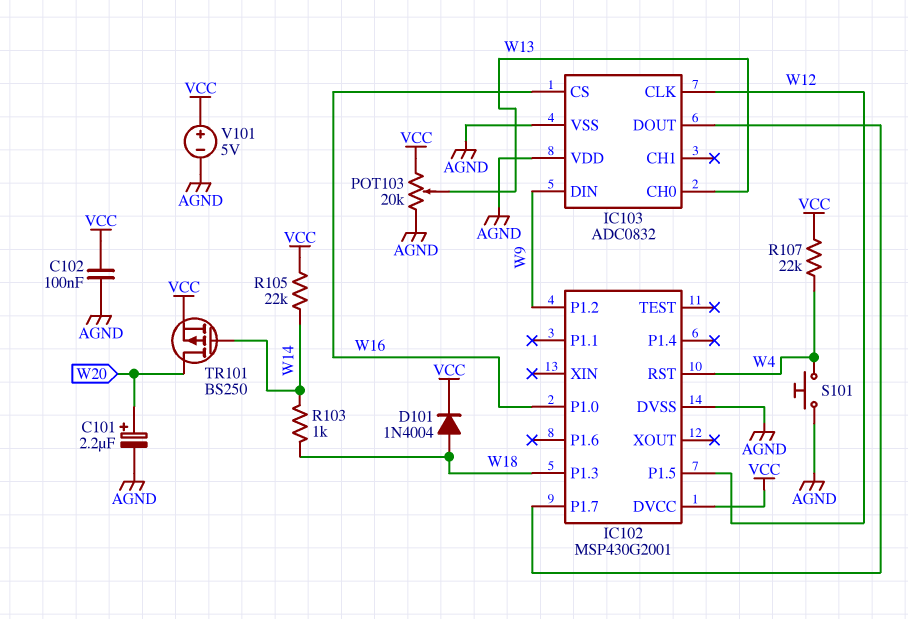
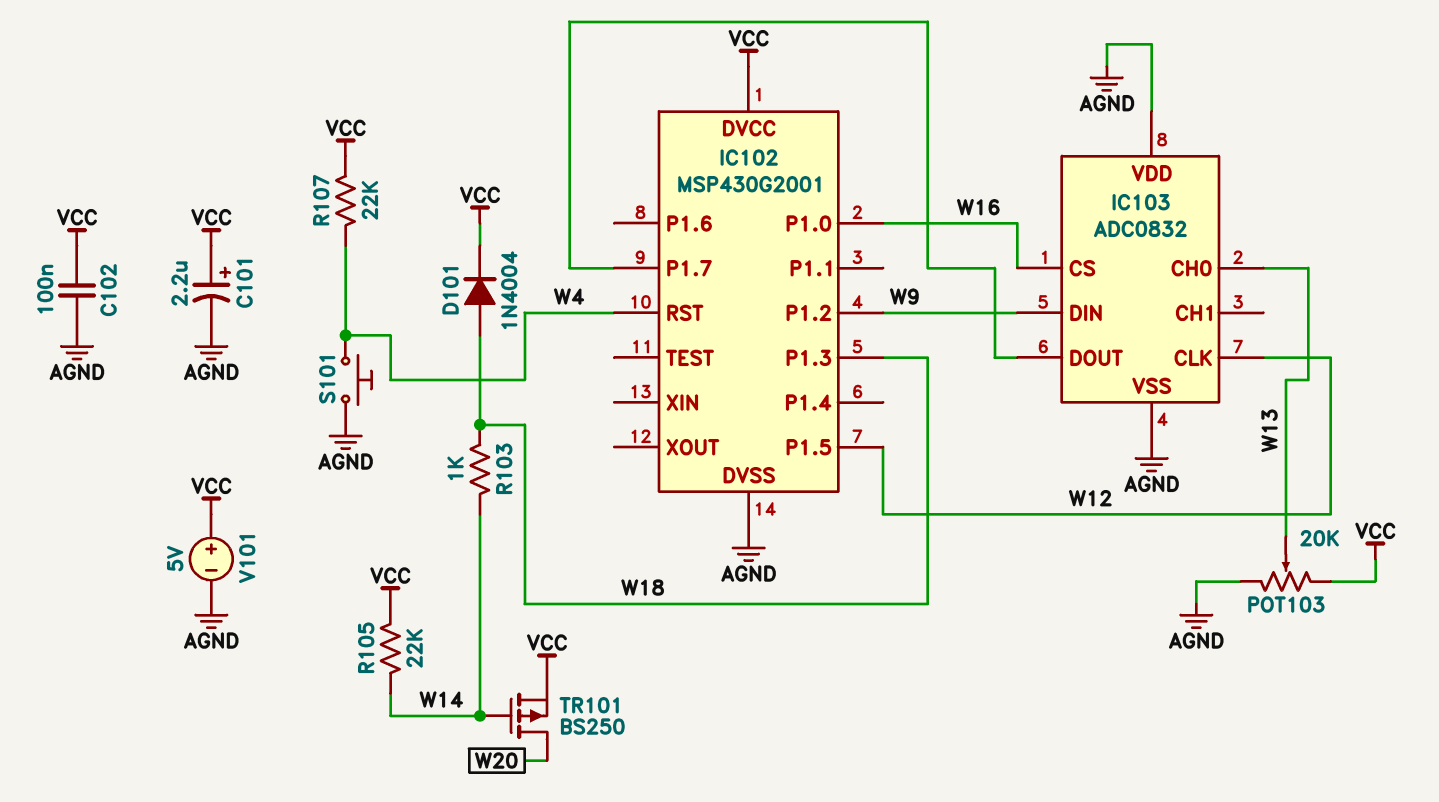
C101: 2.2uF (plus W20, minus AGND) -> 2.2uF (plus VCC, minus AGND)

